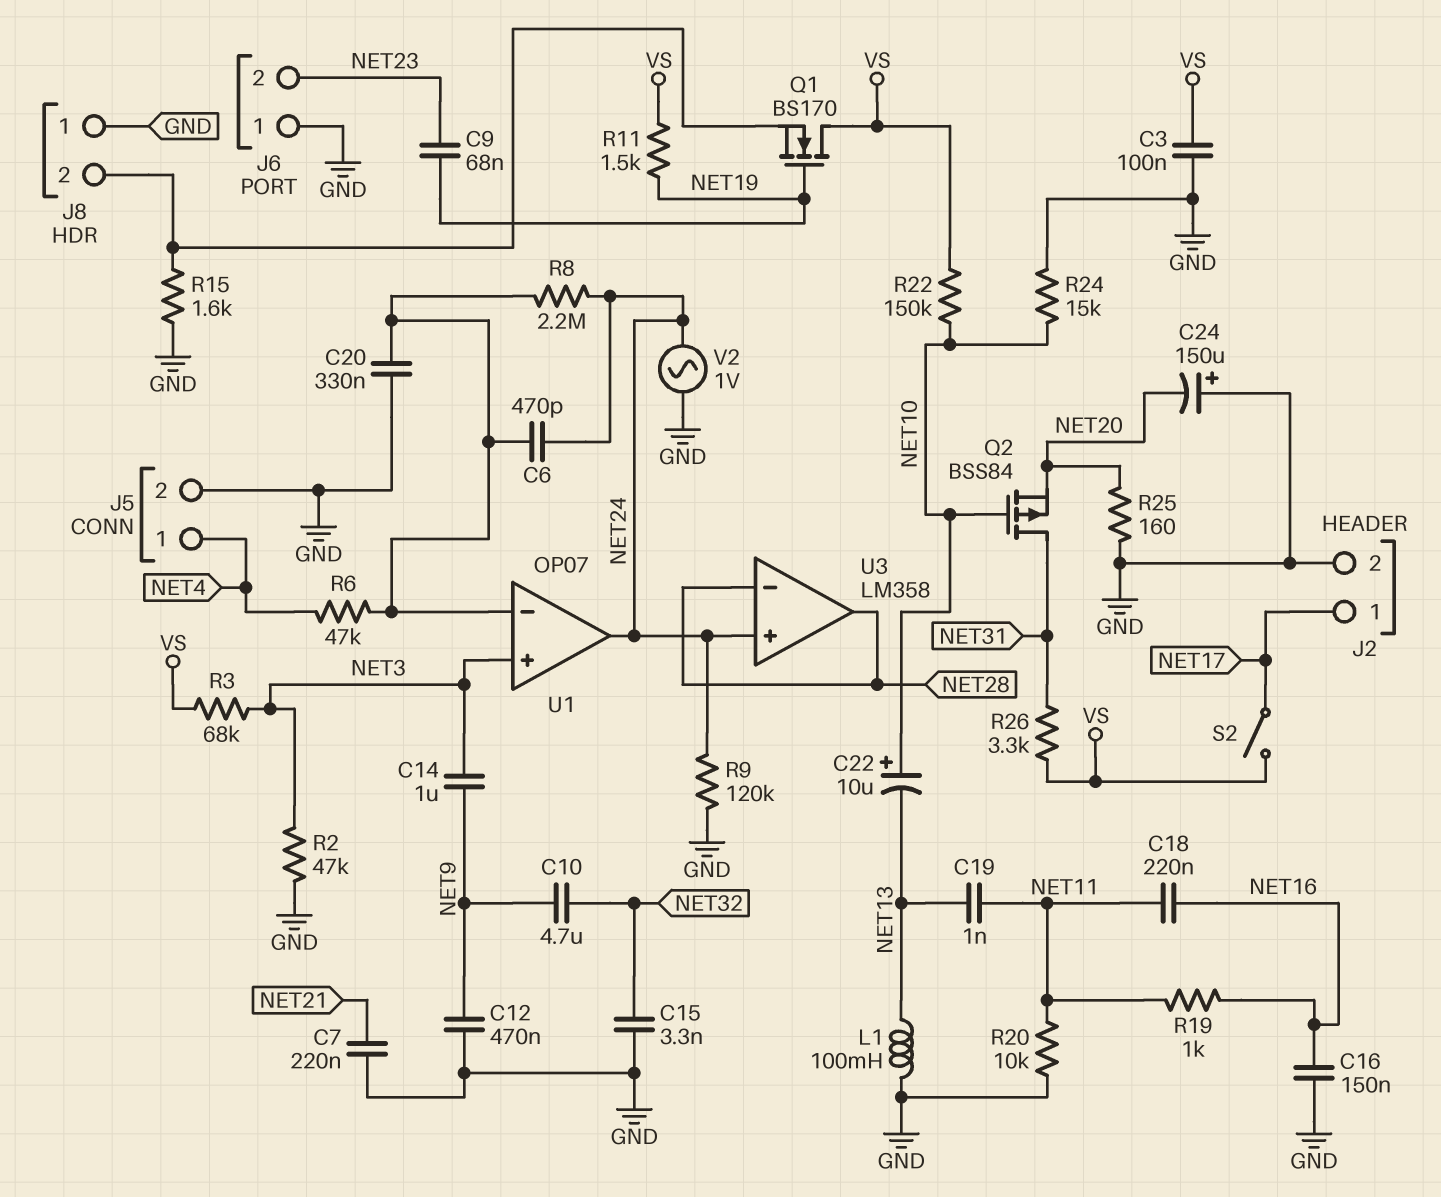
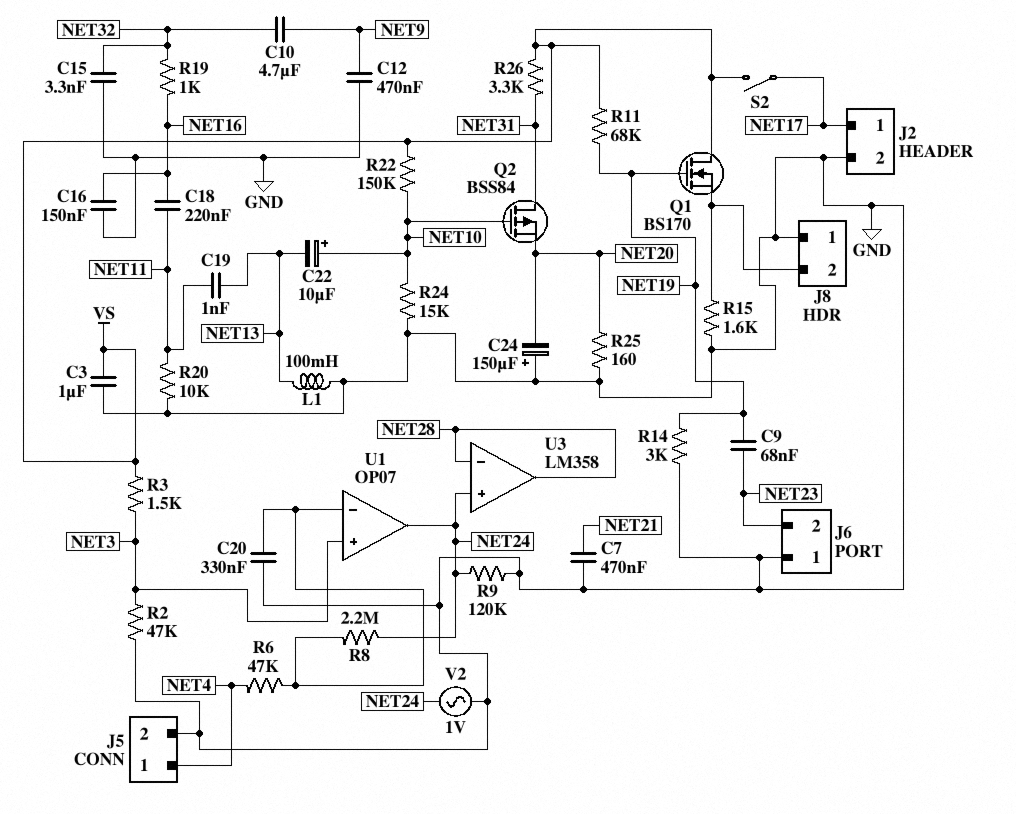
C3: 100nF (GND, VS) -> 1uF (GND, VS)
C6: 470pF (NET24, U1/in-) -> none
C7: 220nF (GND, NET21) -> 470nF (GND, NET21)
C14: 1uF (NET3, NET9) -> none
R3: 68k (NET3, VS) -> 1.5k (NET3, VS)
R11: 1.5k (NET19, VS) -> 68k (NET19, VS)
R14: none -> 3k (GND, NET19)
R19: 1k (NET11, NET16) -> 1k (NET16, NET32)

